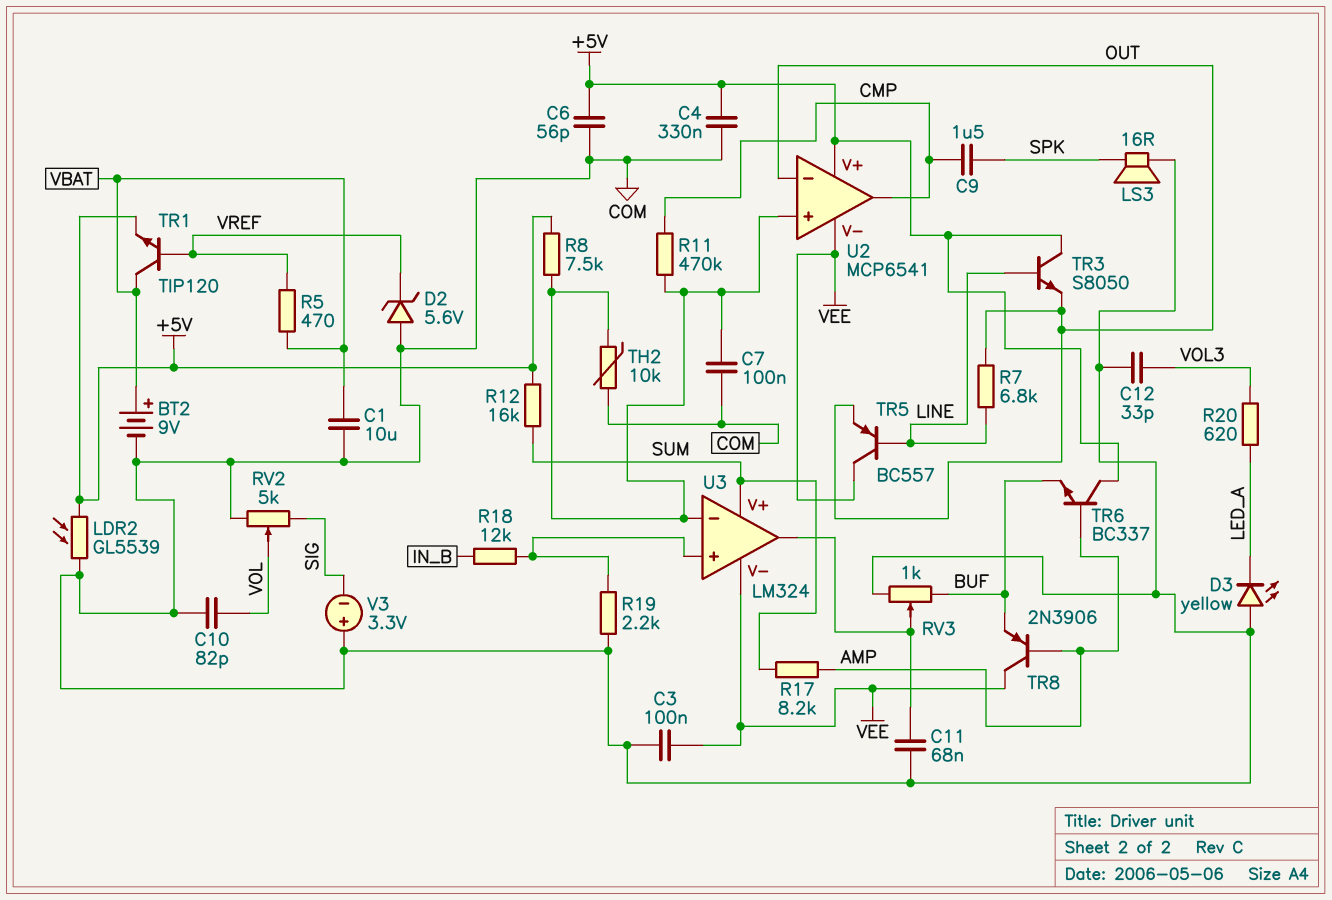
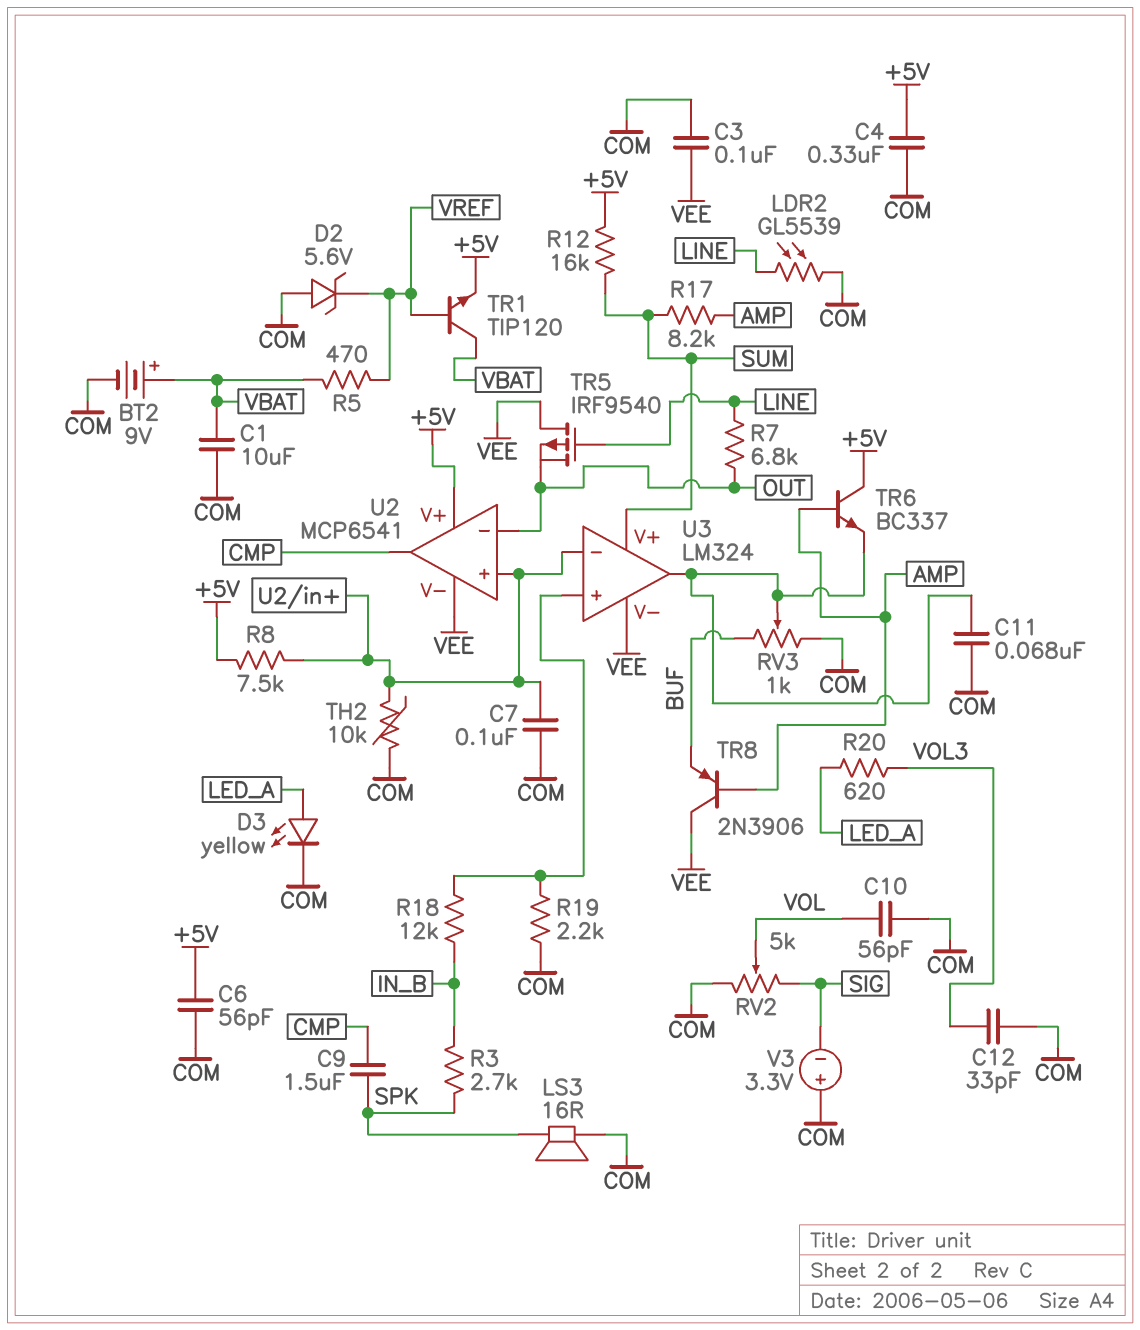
C10: 82pF (COM, VOL) -> 56pF (COM, VOL)
D3: LED yellow (A COM, K LED_A) -> LED yellow (A LED_A, K COM)
LDR2: GL5539 (+5V, COM) -> GL5539 (COM, LINE)
R3: none -> 2.7k (IN_B, SPK)
R11: 470k (CMP, U2/in+) -> none
TR3: NPN S8050 (B LINE, C +5V, E OUT) -> none
TR5: PNP BC557 (B LINE, C VEE, E OUT) -> PMOS IRF9540 (G LINE, D VEE, S OUT)
TR6: NPN BC337 (B AMP, C +5V, E BUF) -> NPN BC337 (B AMP, C +5V, E U3/out)

